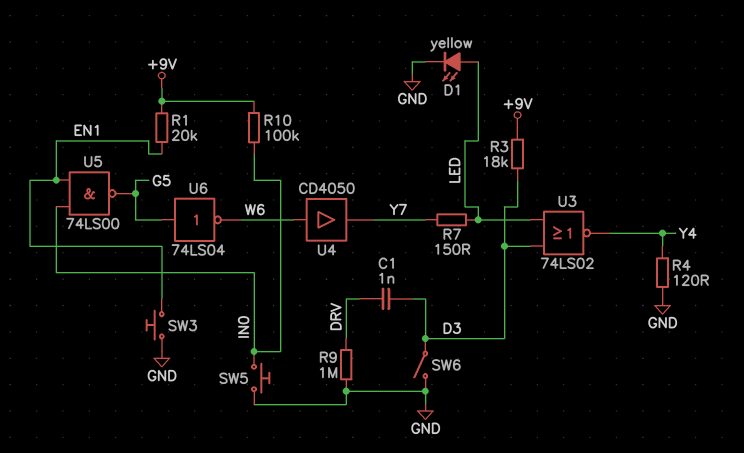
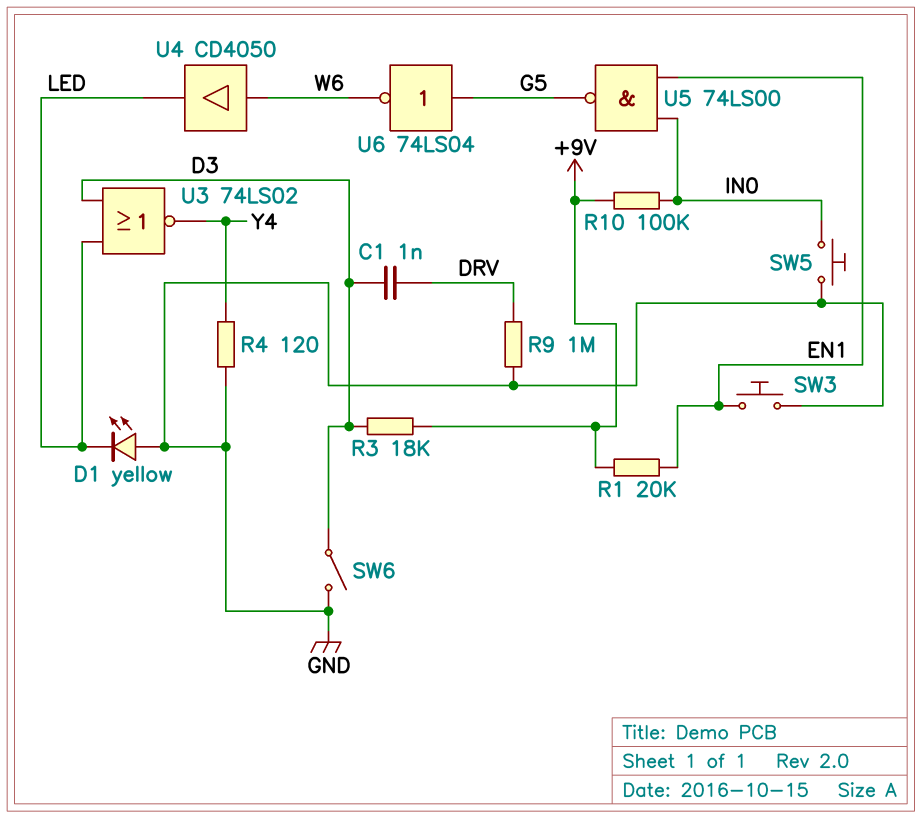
D1: LED yellow (A LED, K GND) -> LED yellow (A GND, K LED)
R7: 150 (LED, Y7) -> none
U4: buffer CD4050 (in W6, out Y7) -> buffer CD4050 (in W6, out LED)

